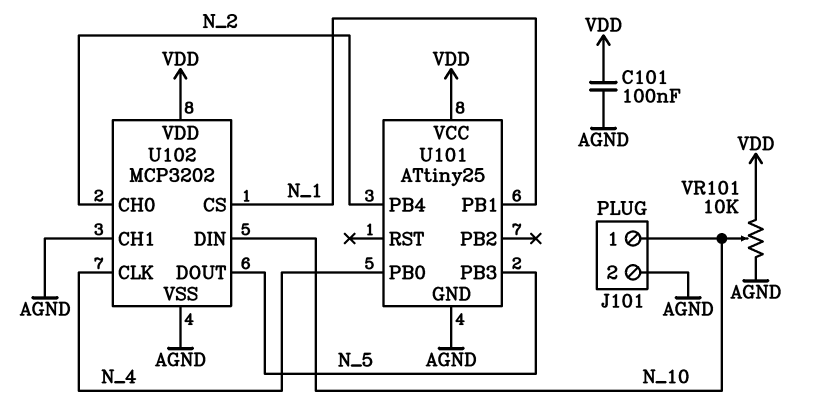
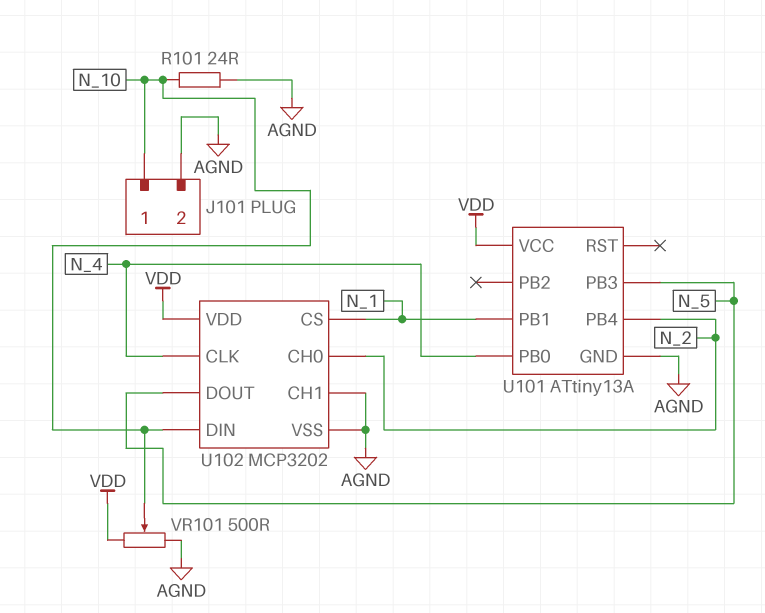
C101: 100nF (AGND, VDD) -> none
R101: none -> 24 (AGND, N_10)
U101: ATtiny25 -> ATtiny13A
VR101: 10k (AGND, VDD, wiper N_10) -> 500 (AGND, VDD, wiper N_10)

